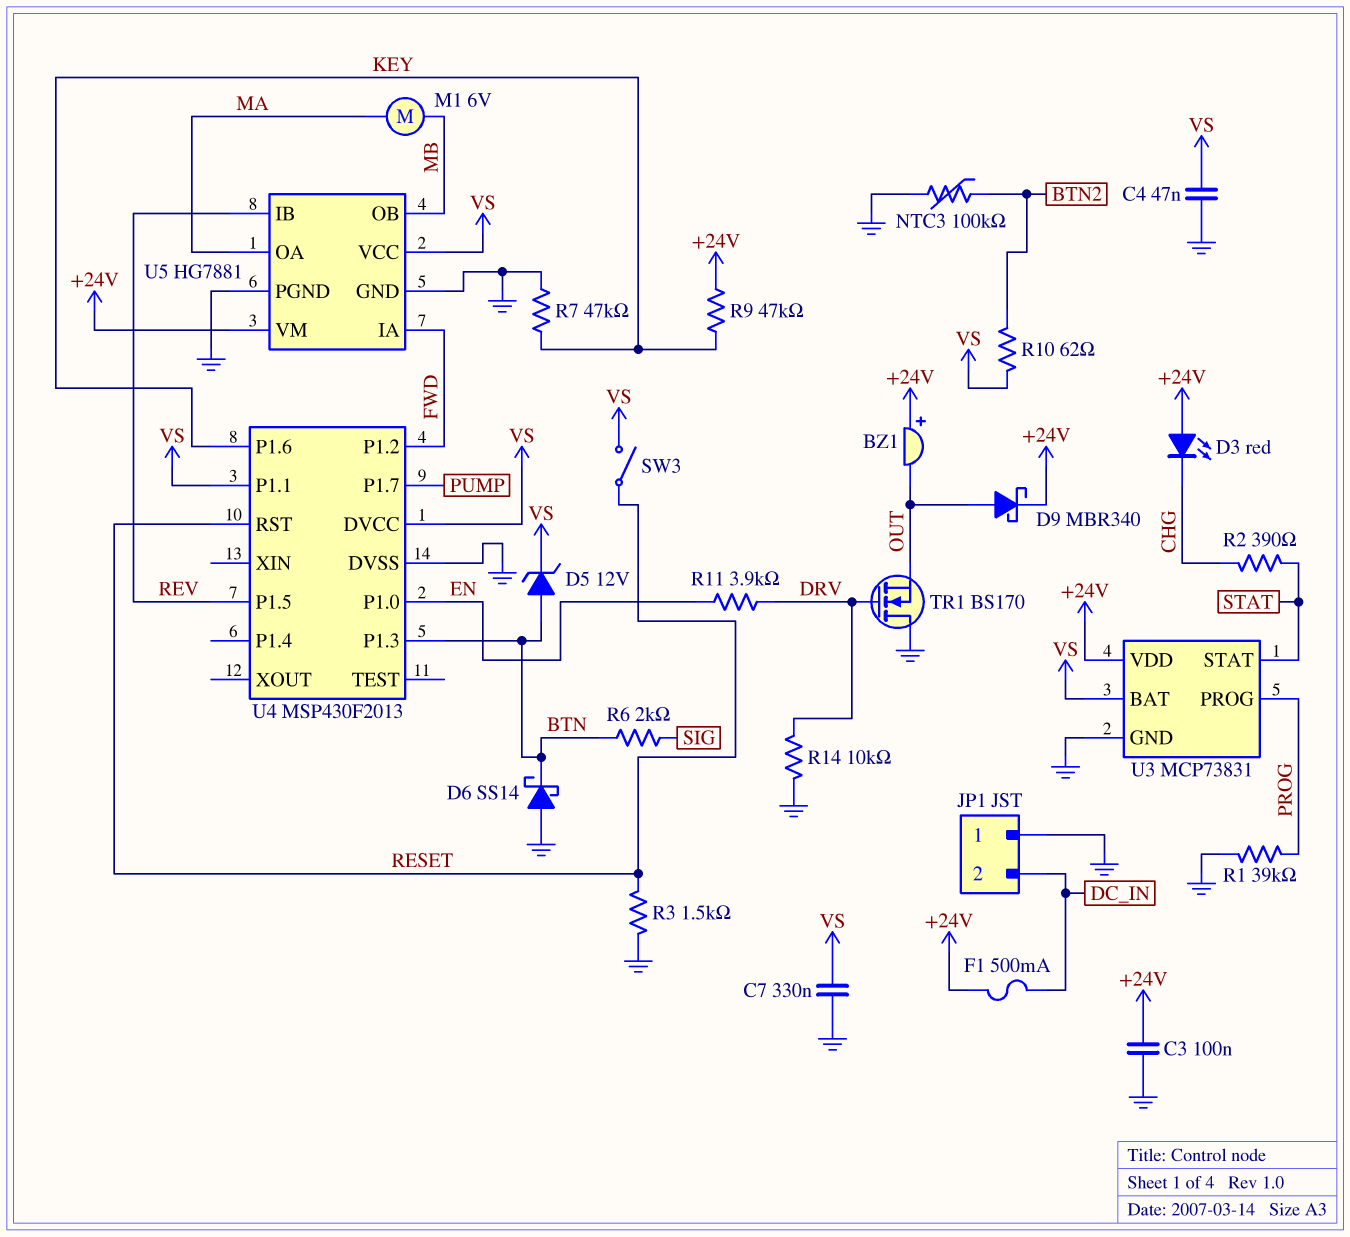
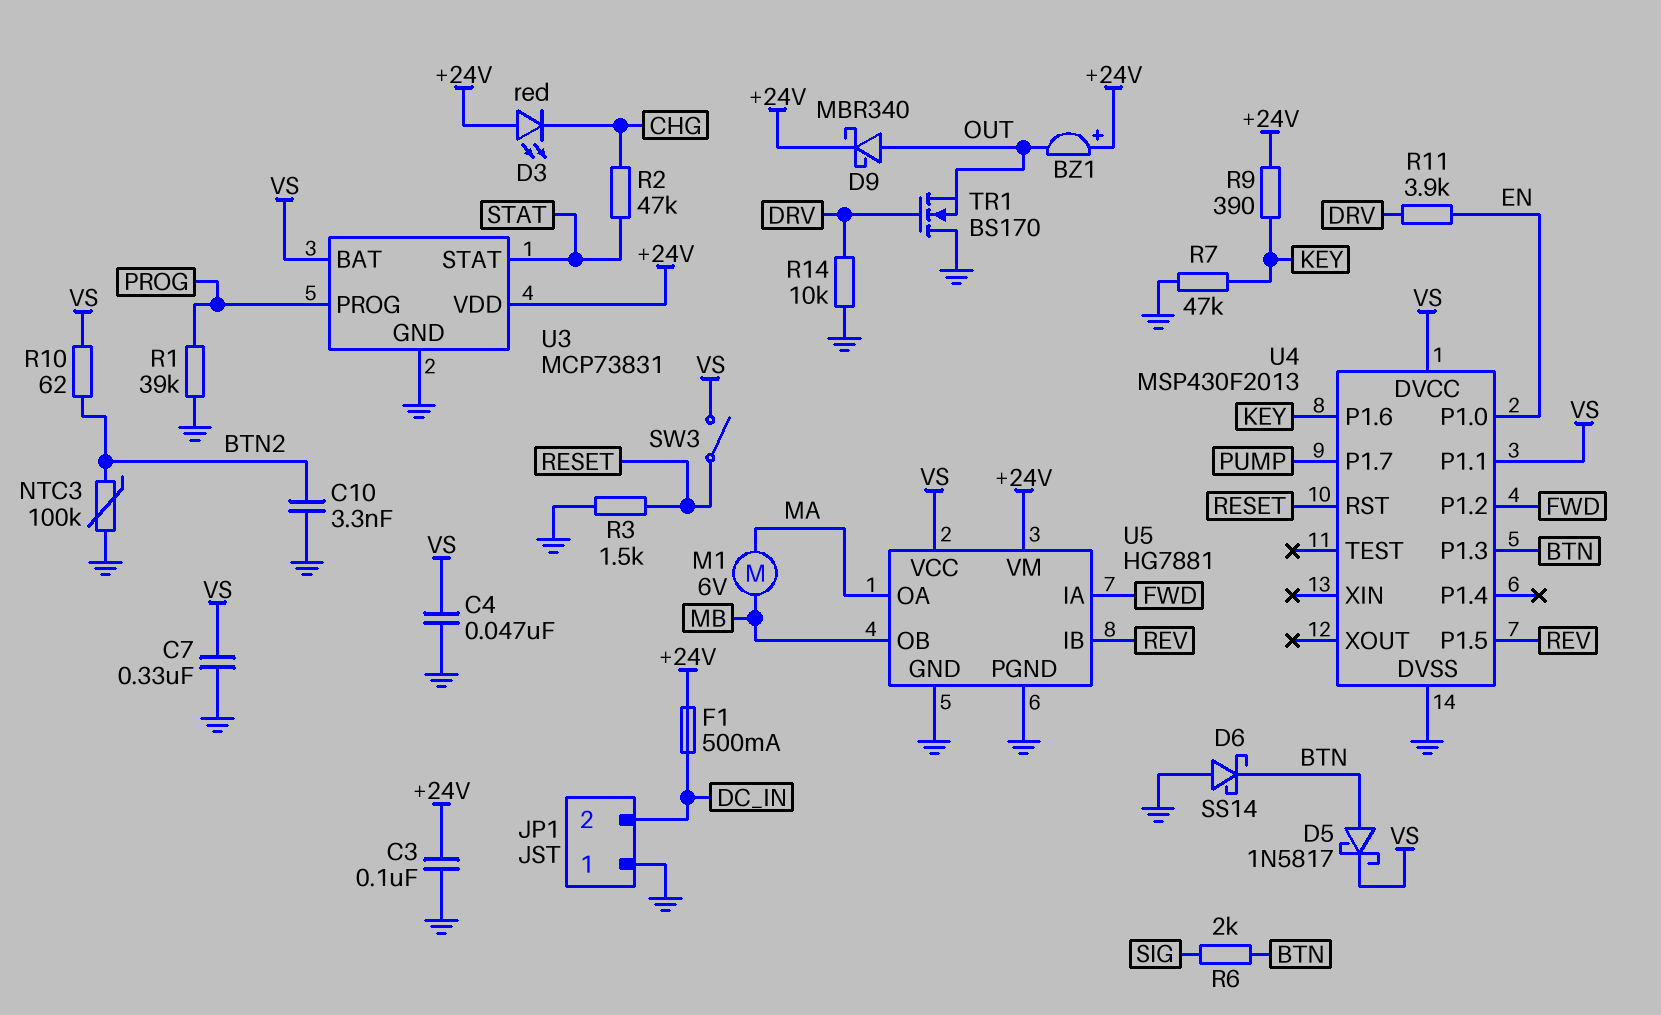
C10: none -> 3.3nF (BTN2, GND)
D5: zener 12V (A BTN, K VS) -> schottky 1N5817 (A BTN, K VS)
R2: 390 (CHG, STAT) -> 47k (CHG, STAT)
R9: 47k (+24V, KEY) -> 390 (+24V, KEY)

